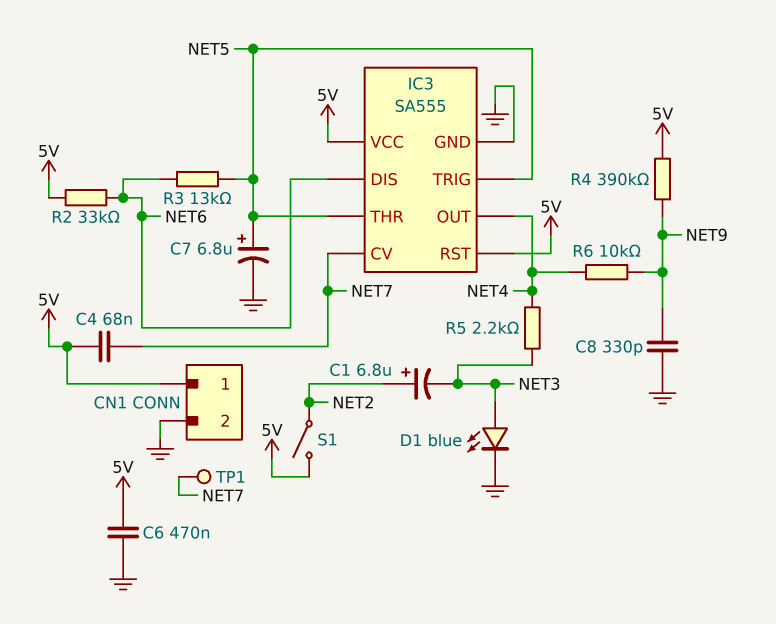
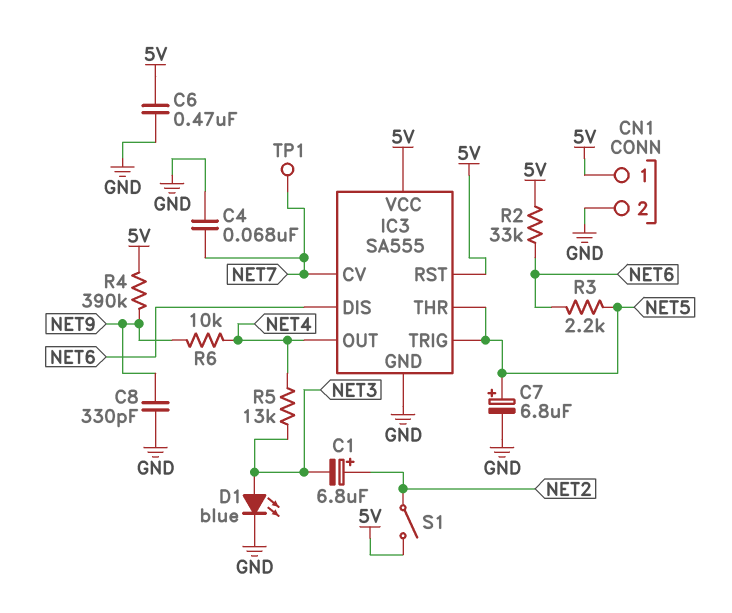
C4: 68nF (5V, NET7) -> 68nF (GND, NET7)
R3: 13k (NET5, NET6) -> 2.2k (NET5, NET6)
R5: 2.2k (NET3, NET4) -> 13k (NET3, NET4)

